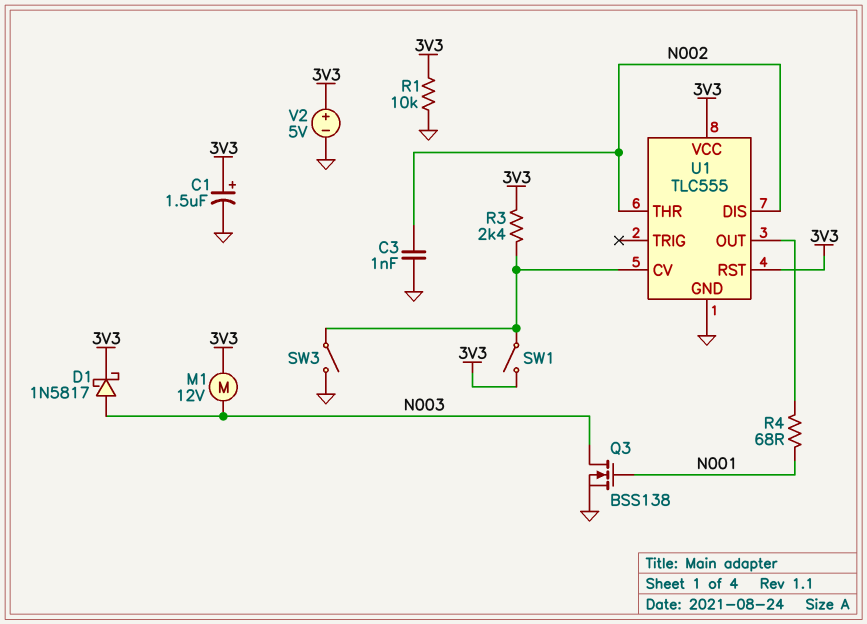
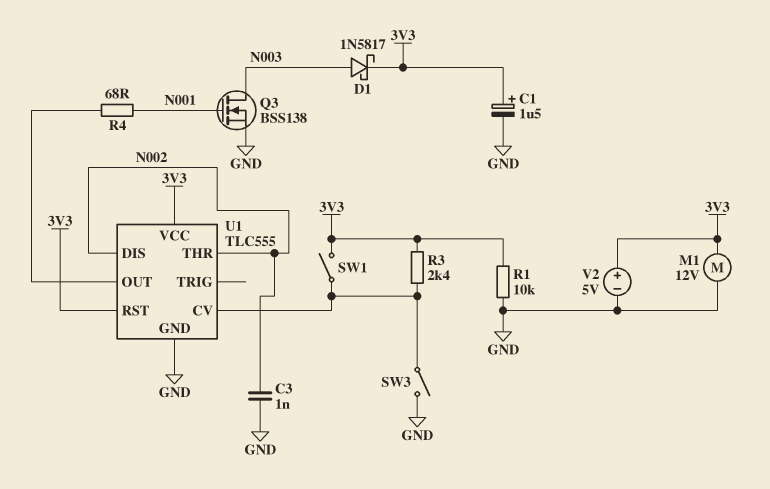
M1: motor 12V (3V3, N003) -> motor 12V (3V3, GND)

